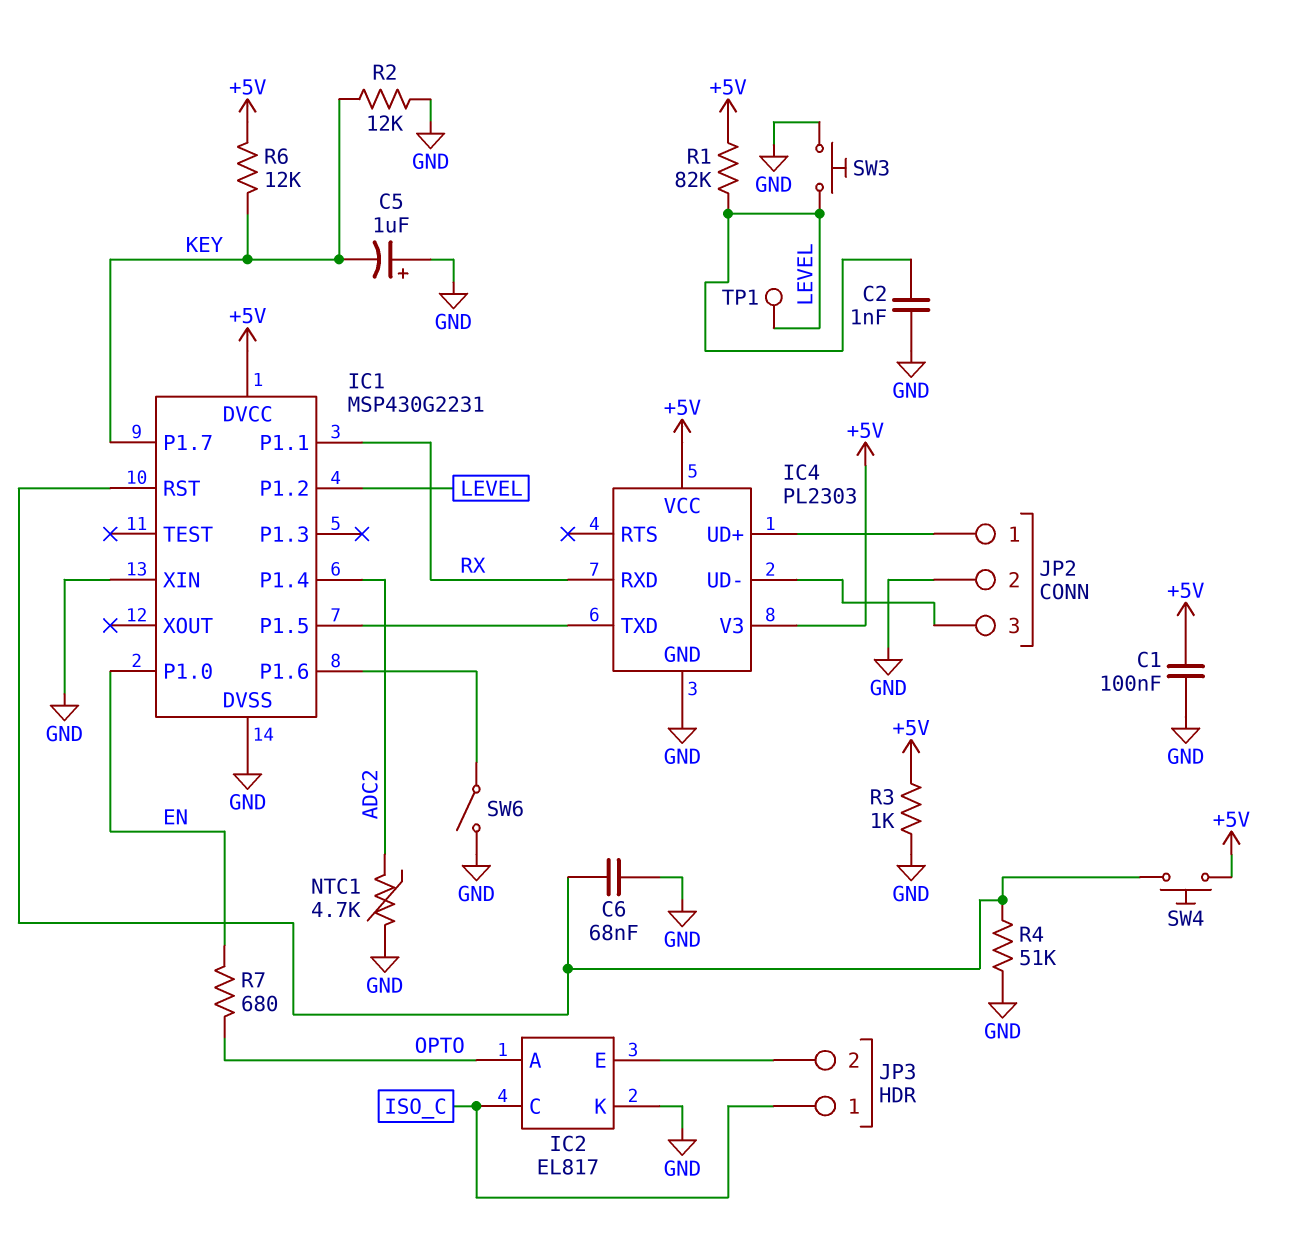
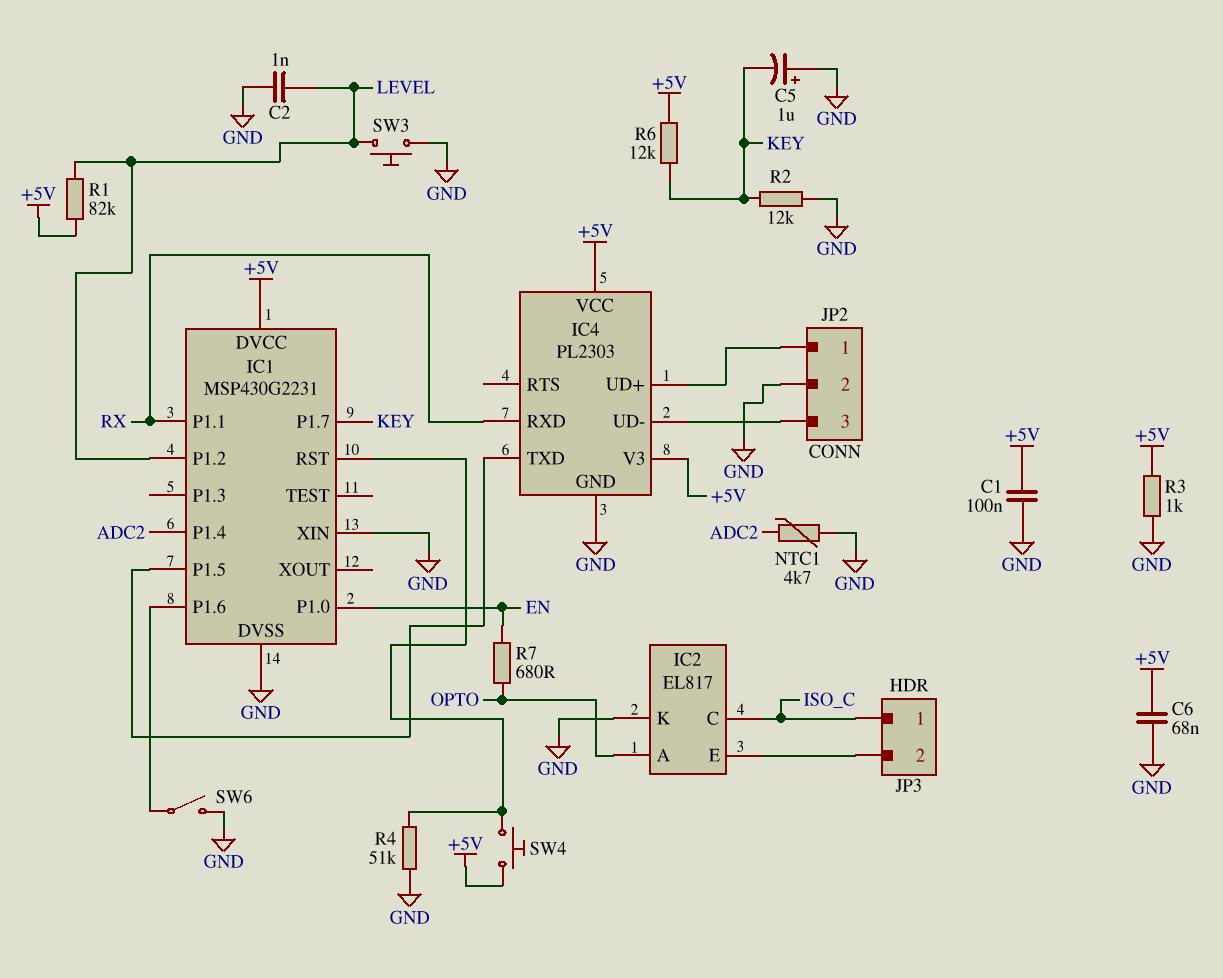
C6: 68nF (GND, IC1/RST) -> 68nF (+5V, GND)
TP1: test point (LEVEL) -> none

